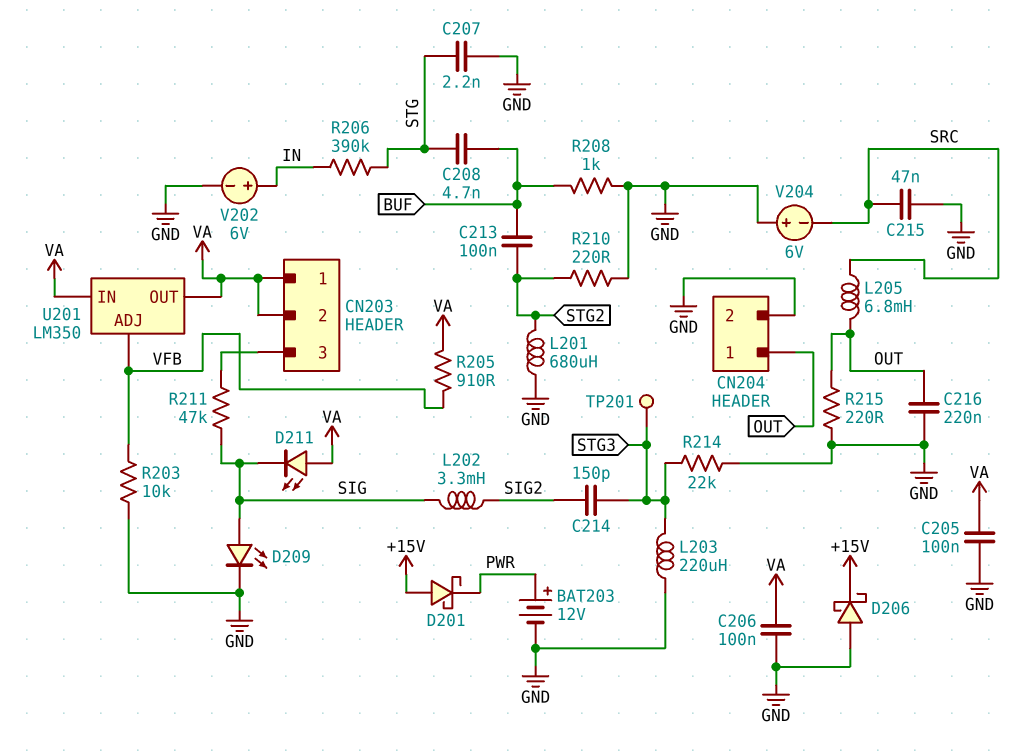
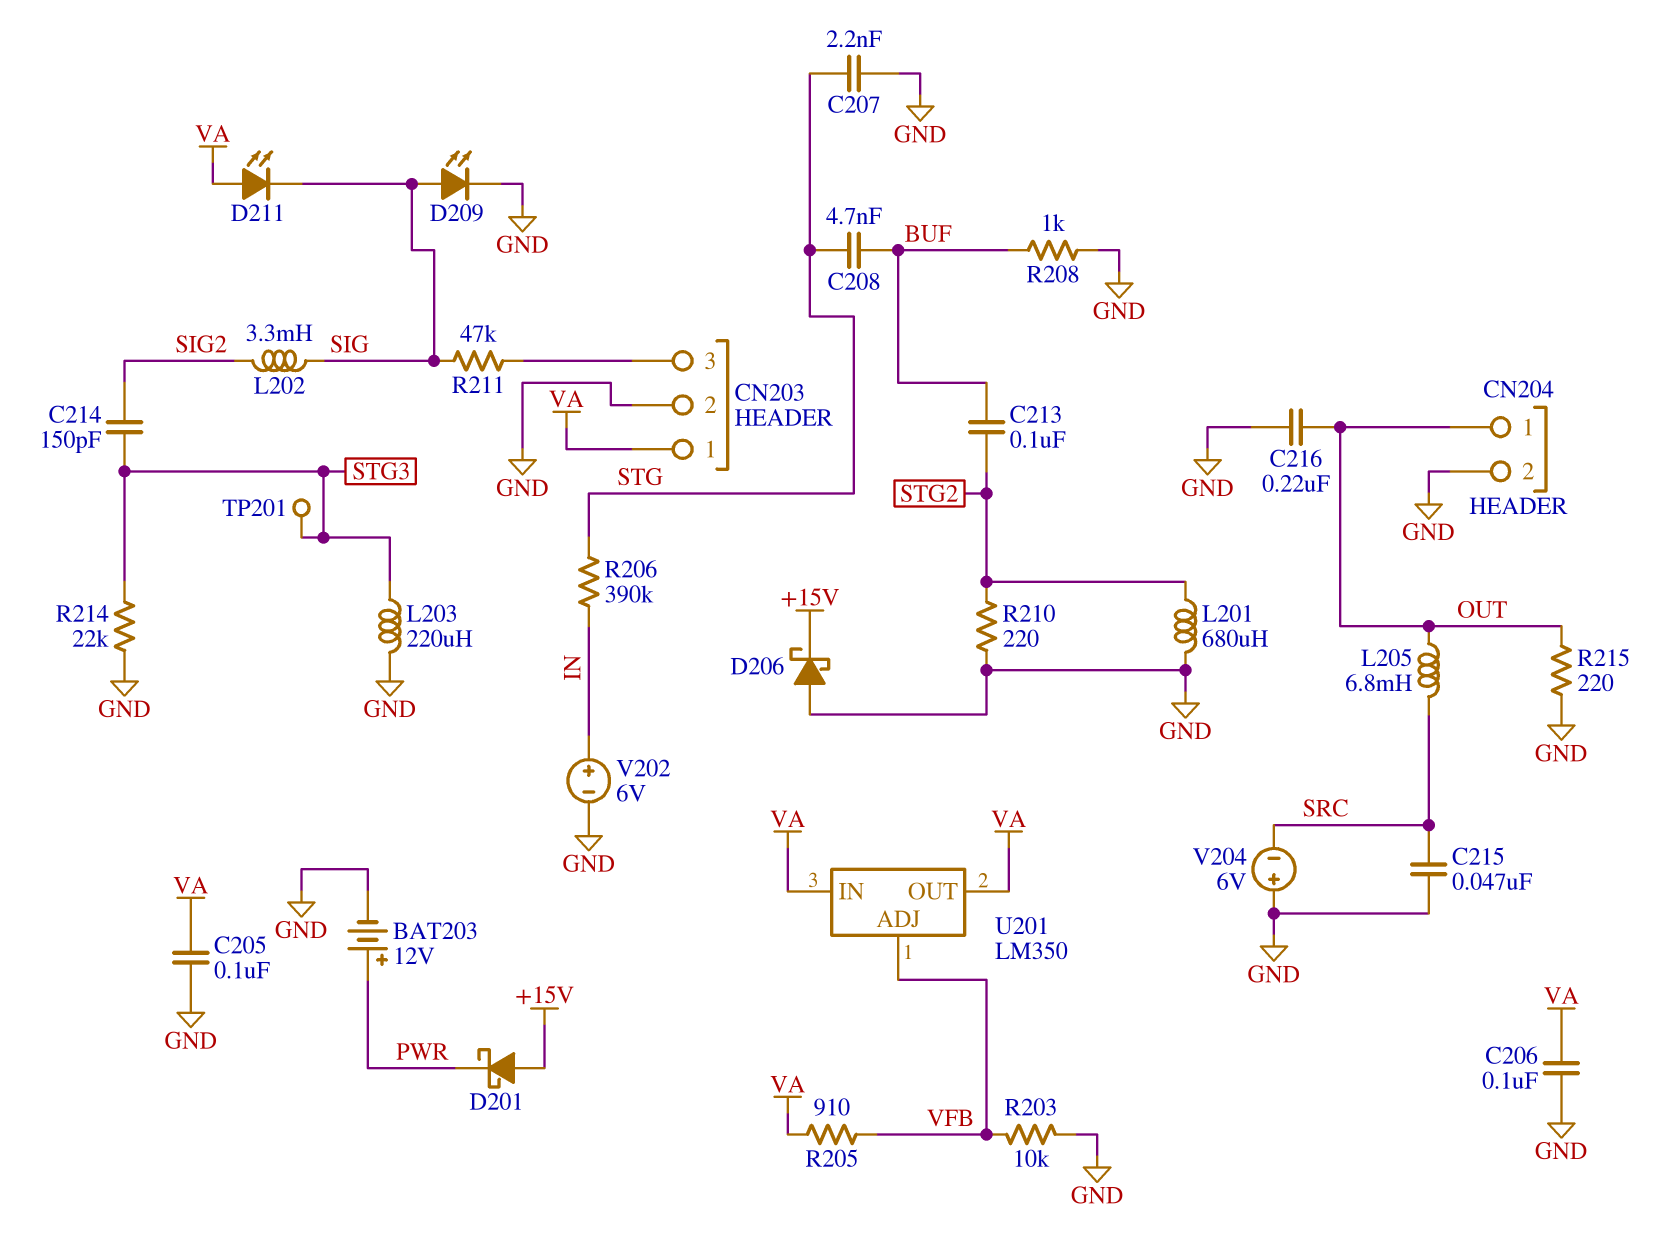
CN203 pin 2: VA -> GND

